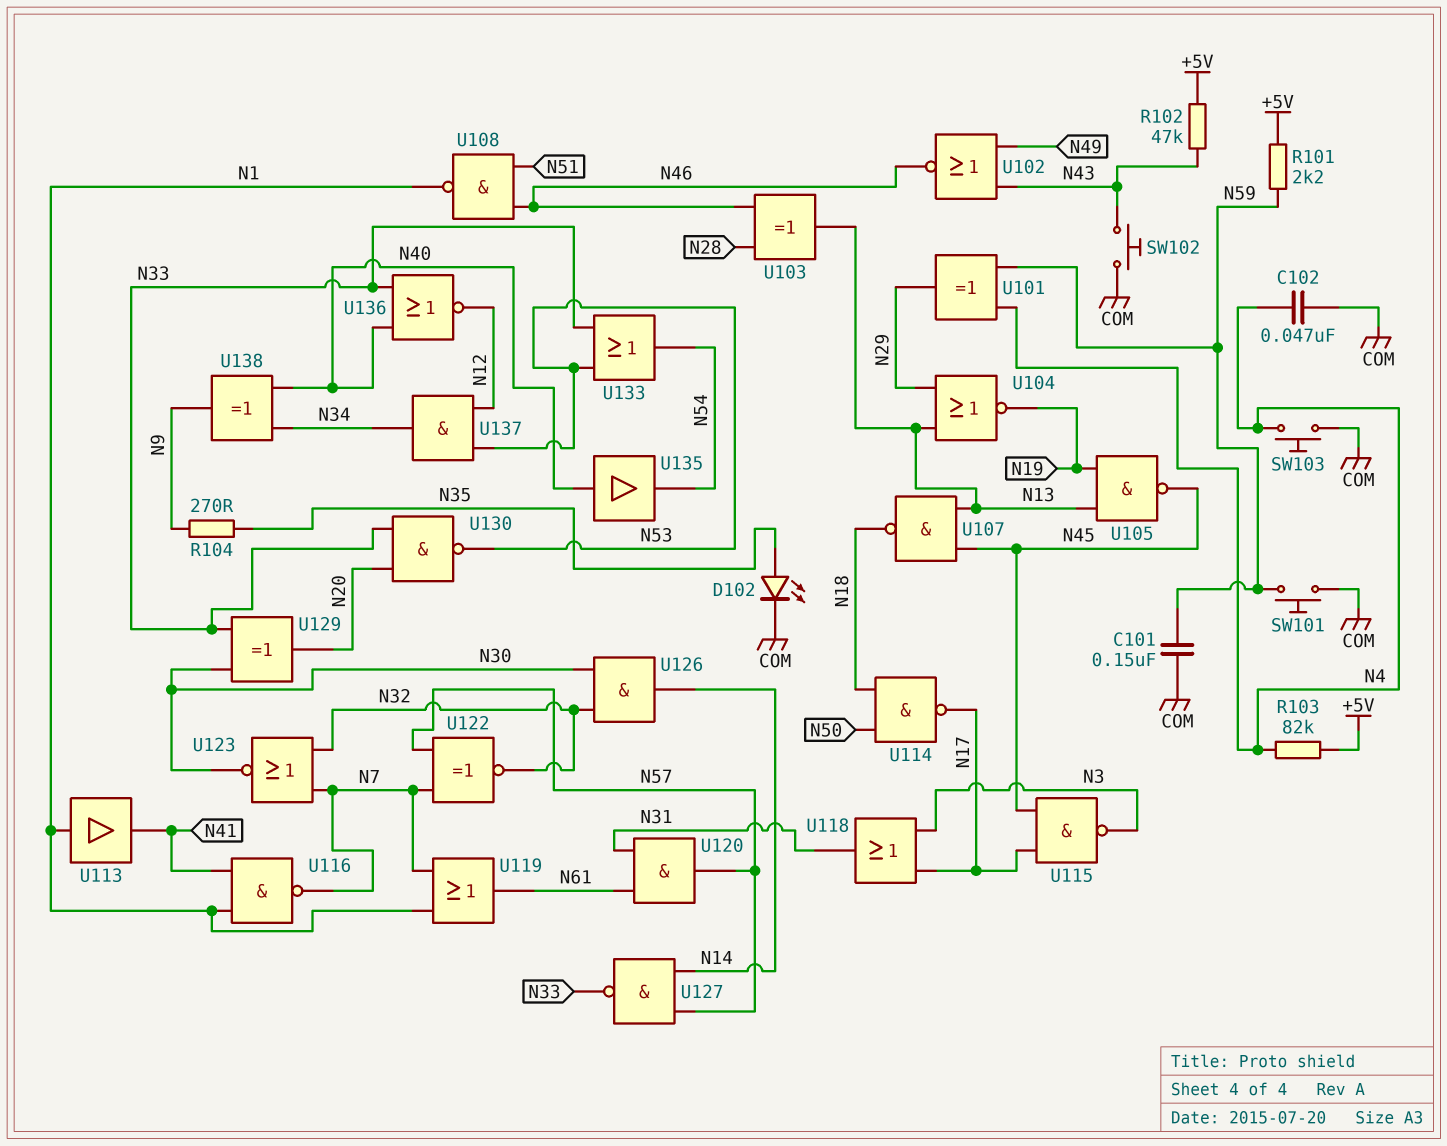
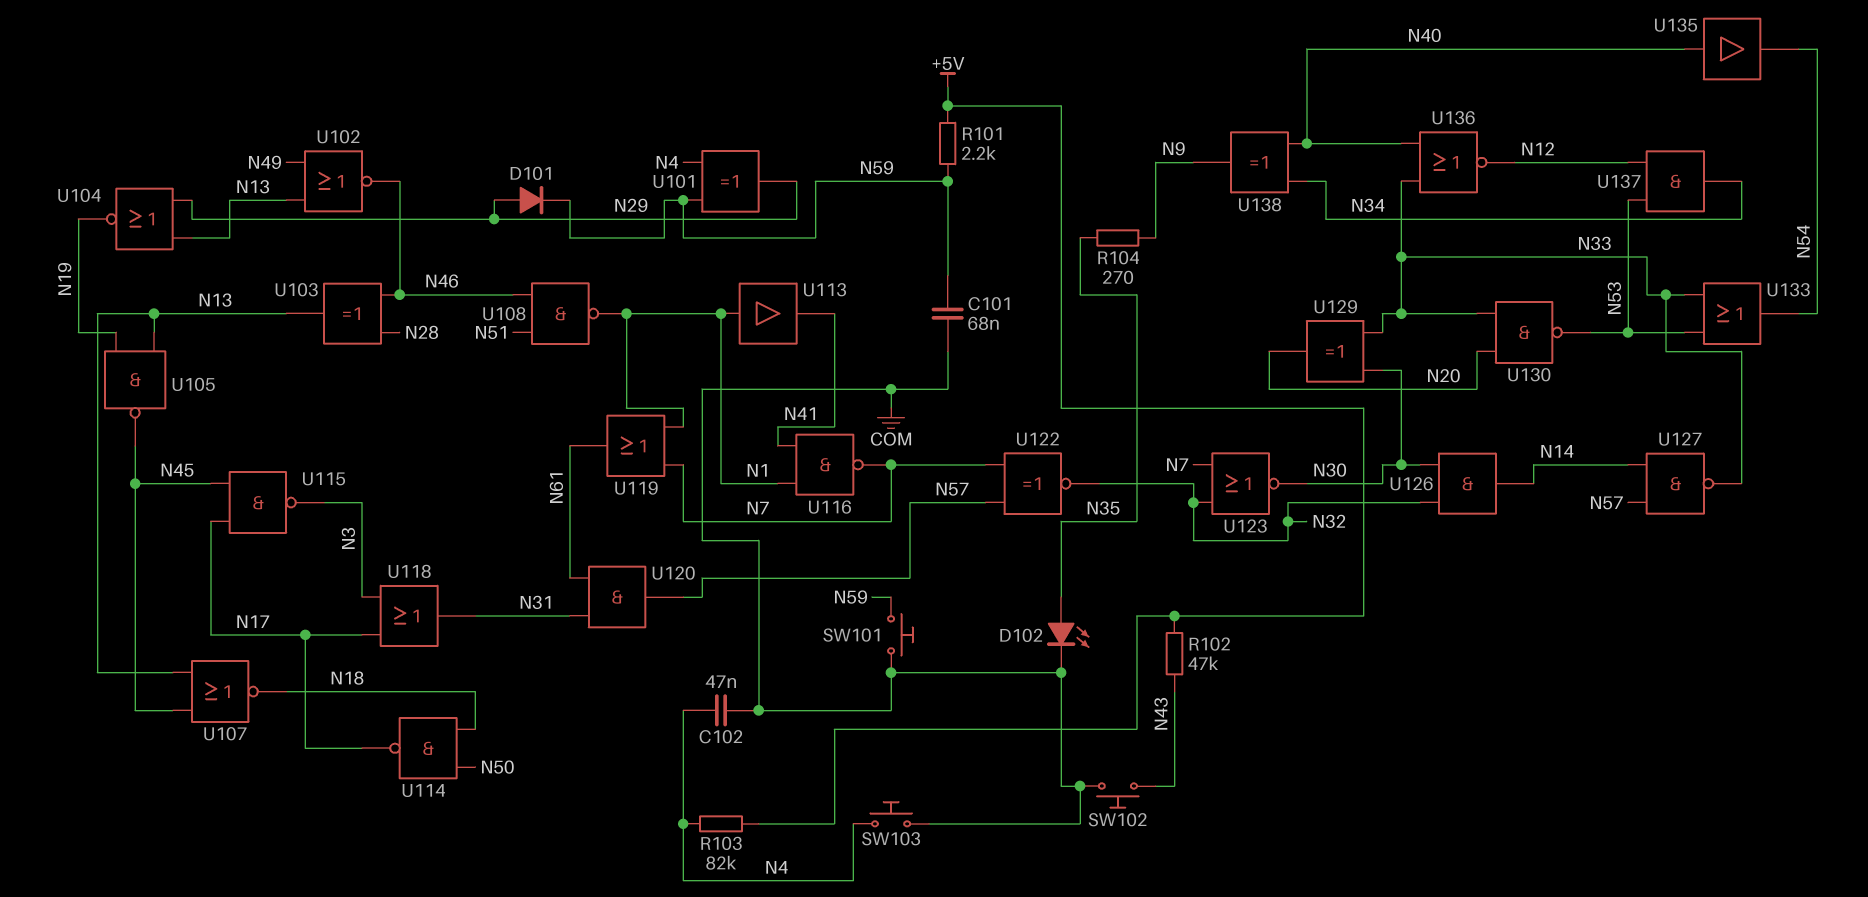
C101: 150nF (COM, N59) -> 68nF (COM, N59)
D101: none -> diode (A N29, K N59)
U102: NOR (in N43, in N49, out N46) -> NOR (in N13, in N49, out N46)
U107: NAND (in N13, in N45, out N18) -> NOR (in N13, in N45, out N18)

